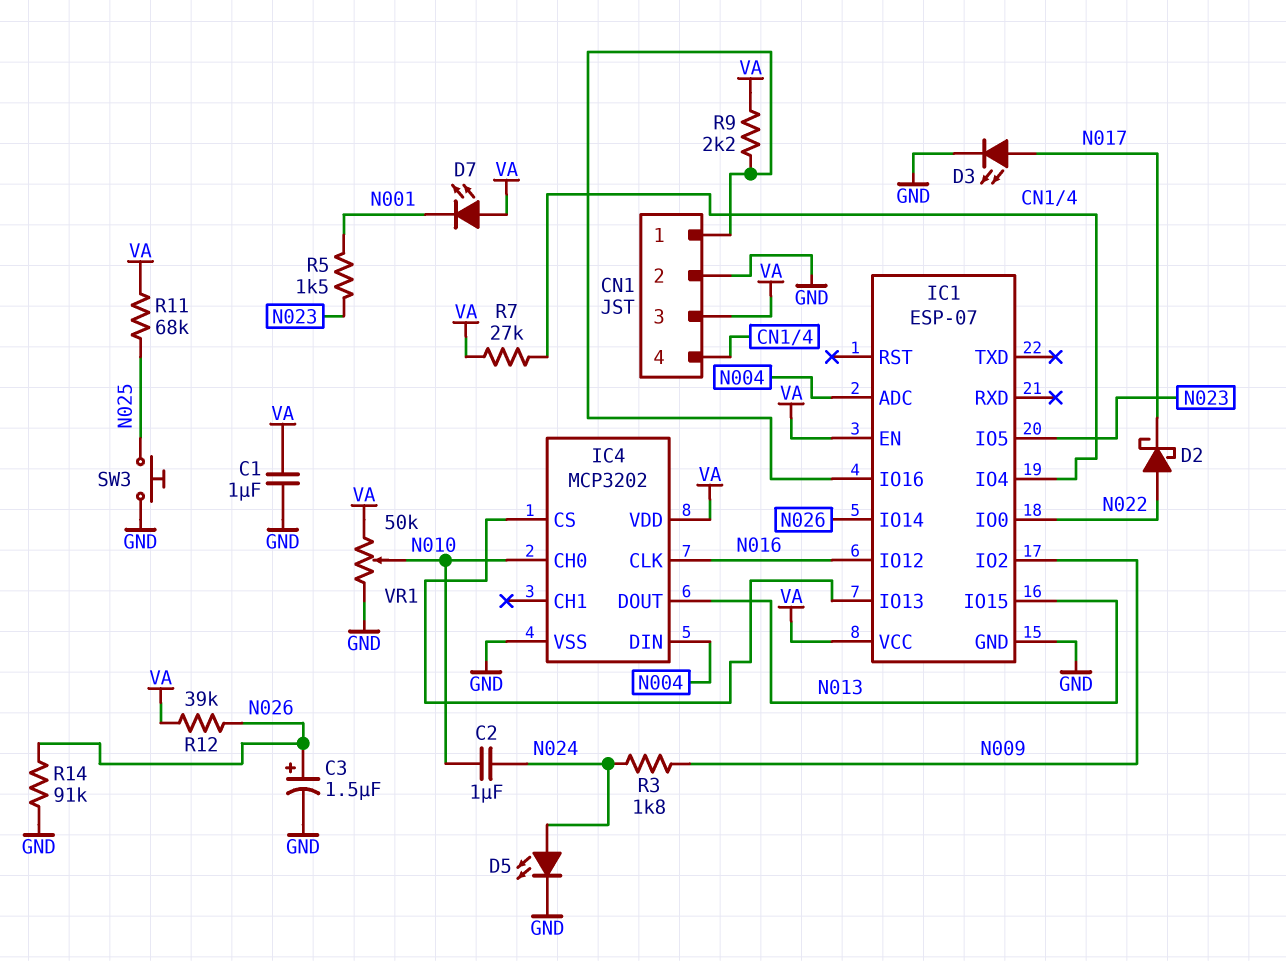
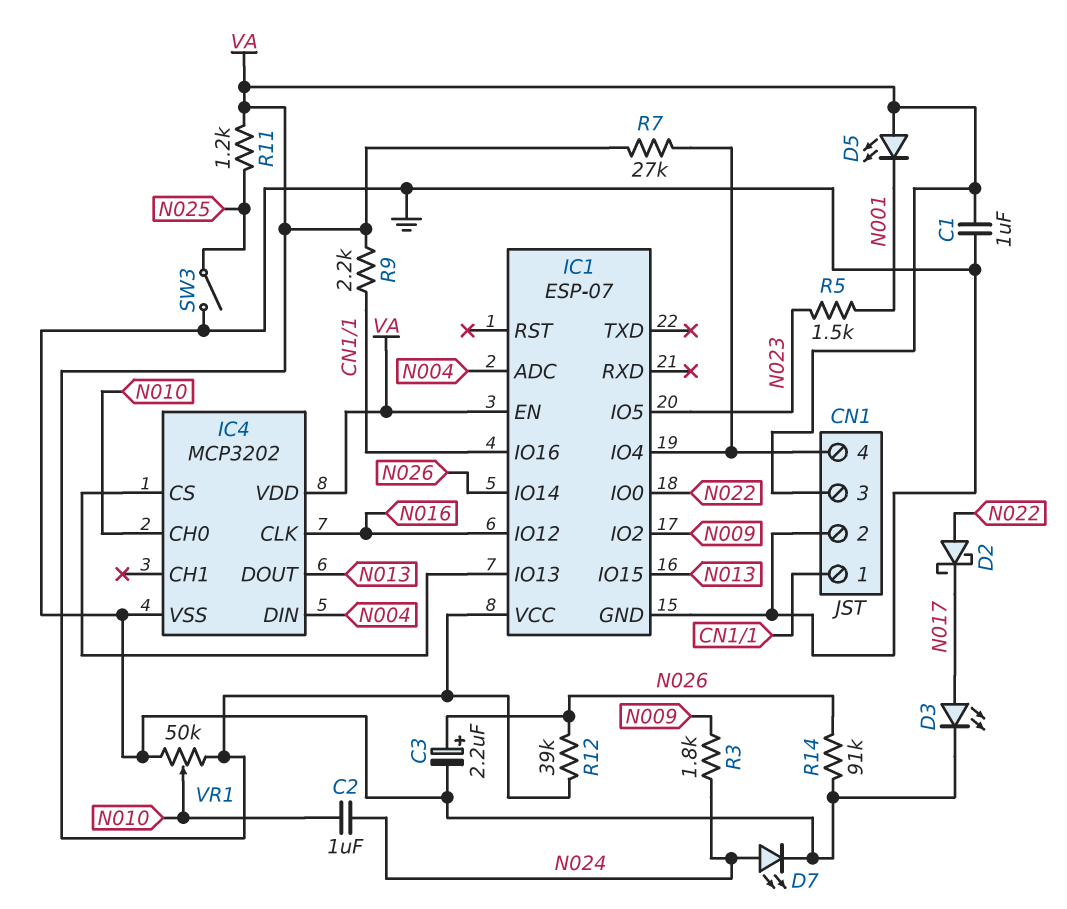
C3: 1.5uF (plus N026, minus GND) -> 2.2uF (plus N026, minus GND)
D5: LED (A N024, K GND) -> LED (A VA, K N001)
D7: LED (A VA, K N001) -> LED (A N024, K GND)
R11: 68k (N025, VA) -> 1.2k (N025, VA)
SW3: button (GND, N025) -> switch (GND, N025)

